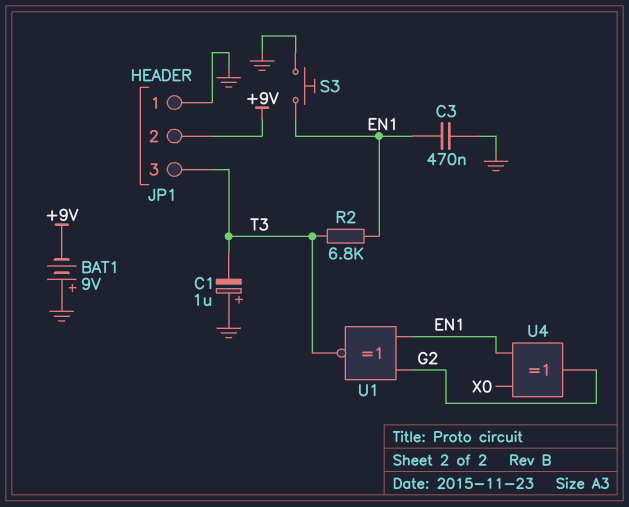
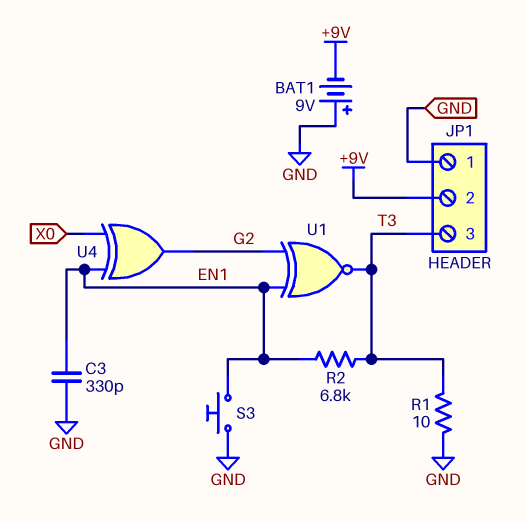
C1: 1uF (plus GND, minus T3) -> none
C3: 470nF (EN1, GND) -> 330pF (EN1, GND)
R1: none -> 10 (GND, T3)

